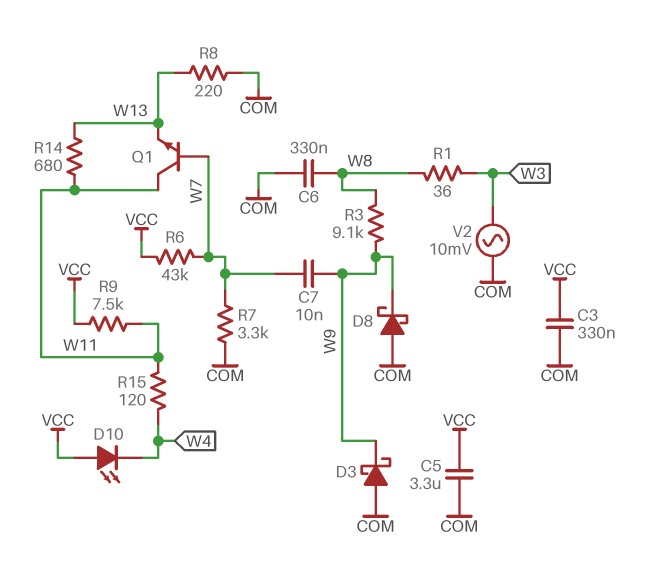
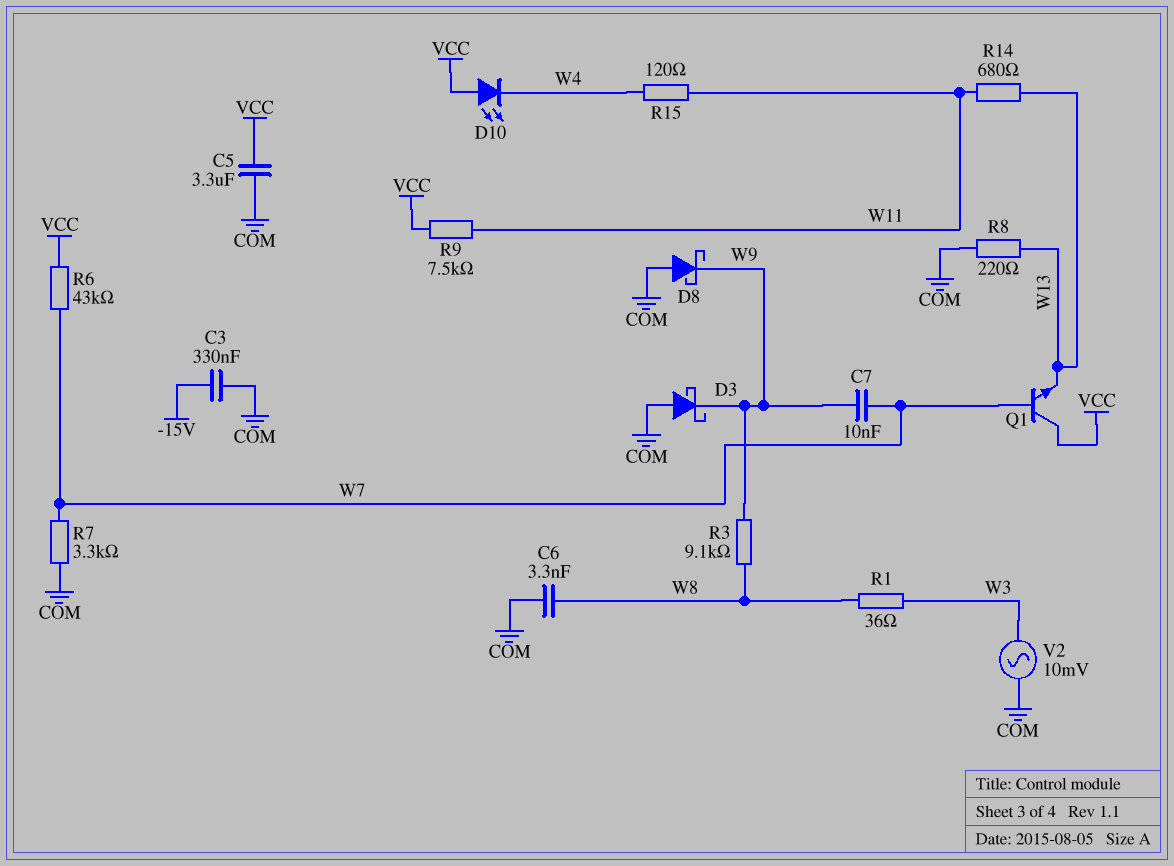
C3: 330nF (COM, VCC) -> 330nF (-15V, COM)
C6: 330nF (COM, W8) -> 3.3nF (COM, W8)
Q1: NPN (B W7, C W11, E W13) -> NPN (B W7, C VCC, E W13)

